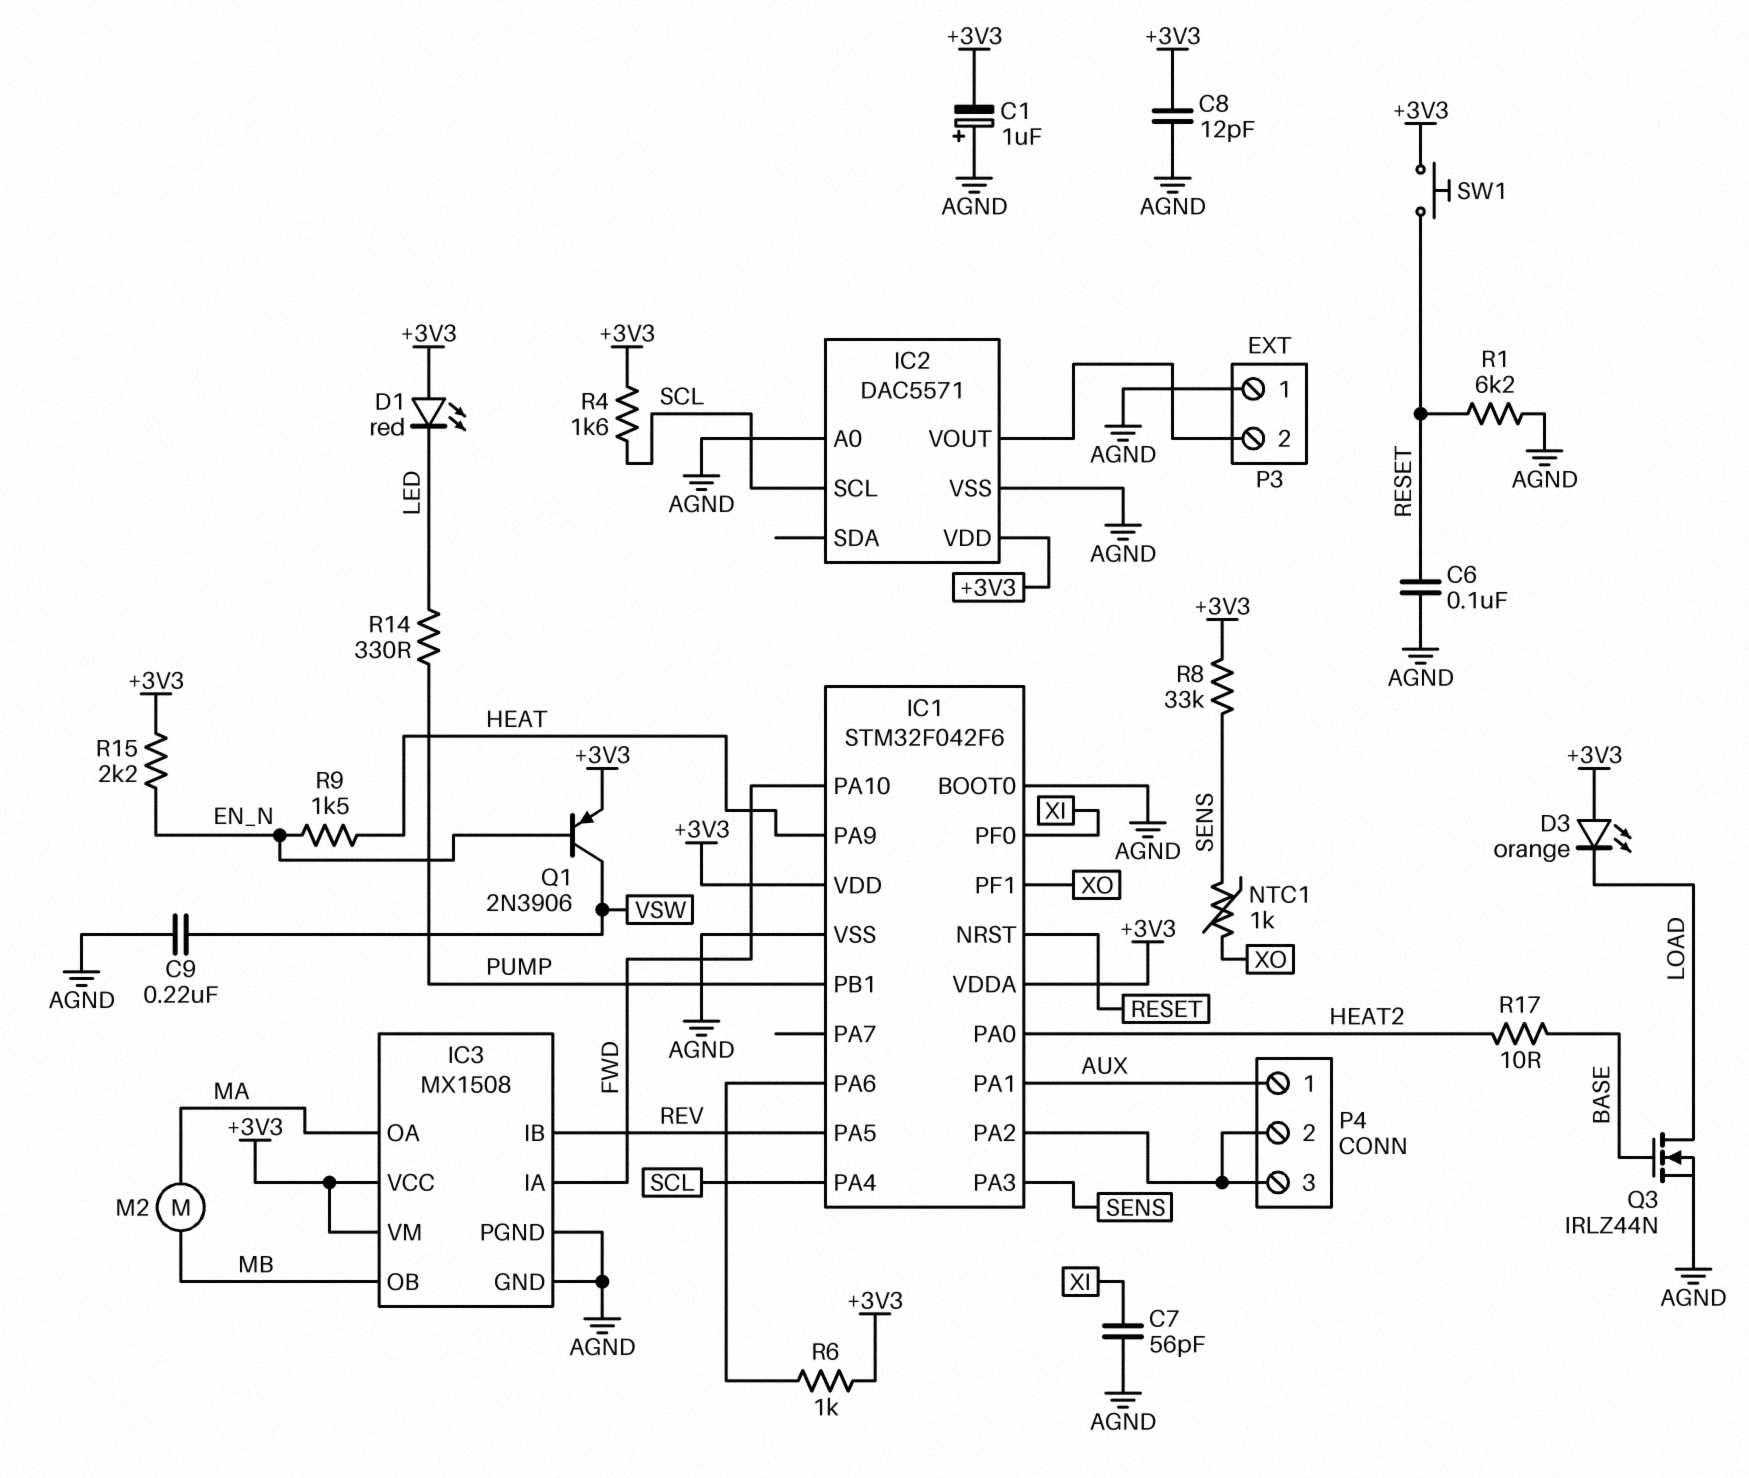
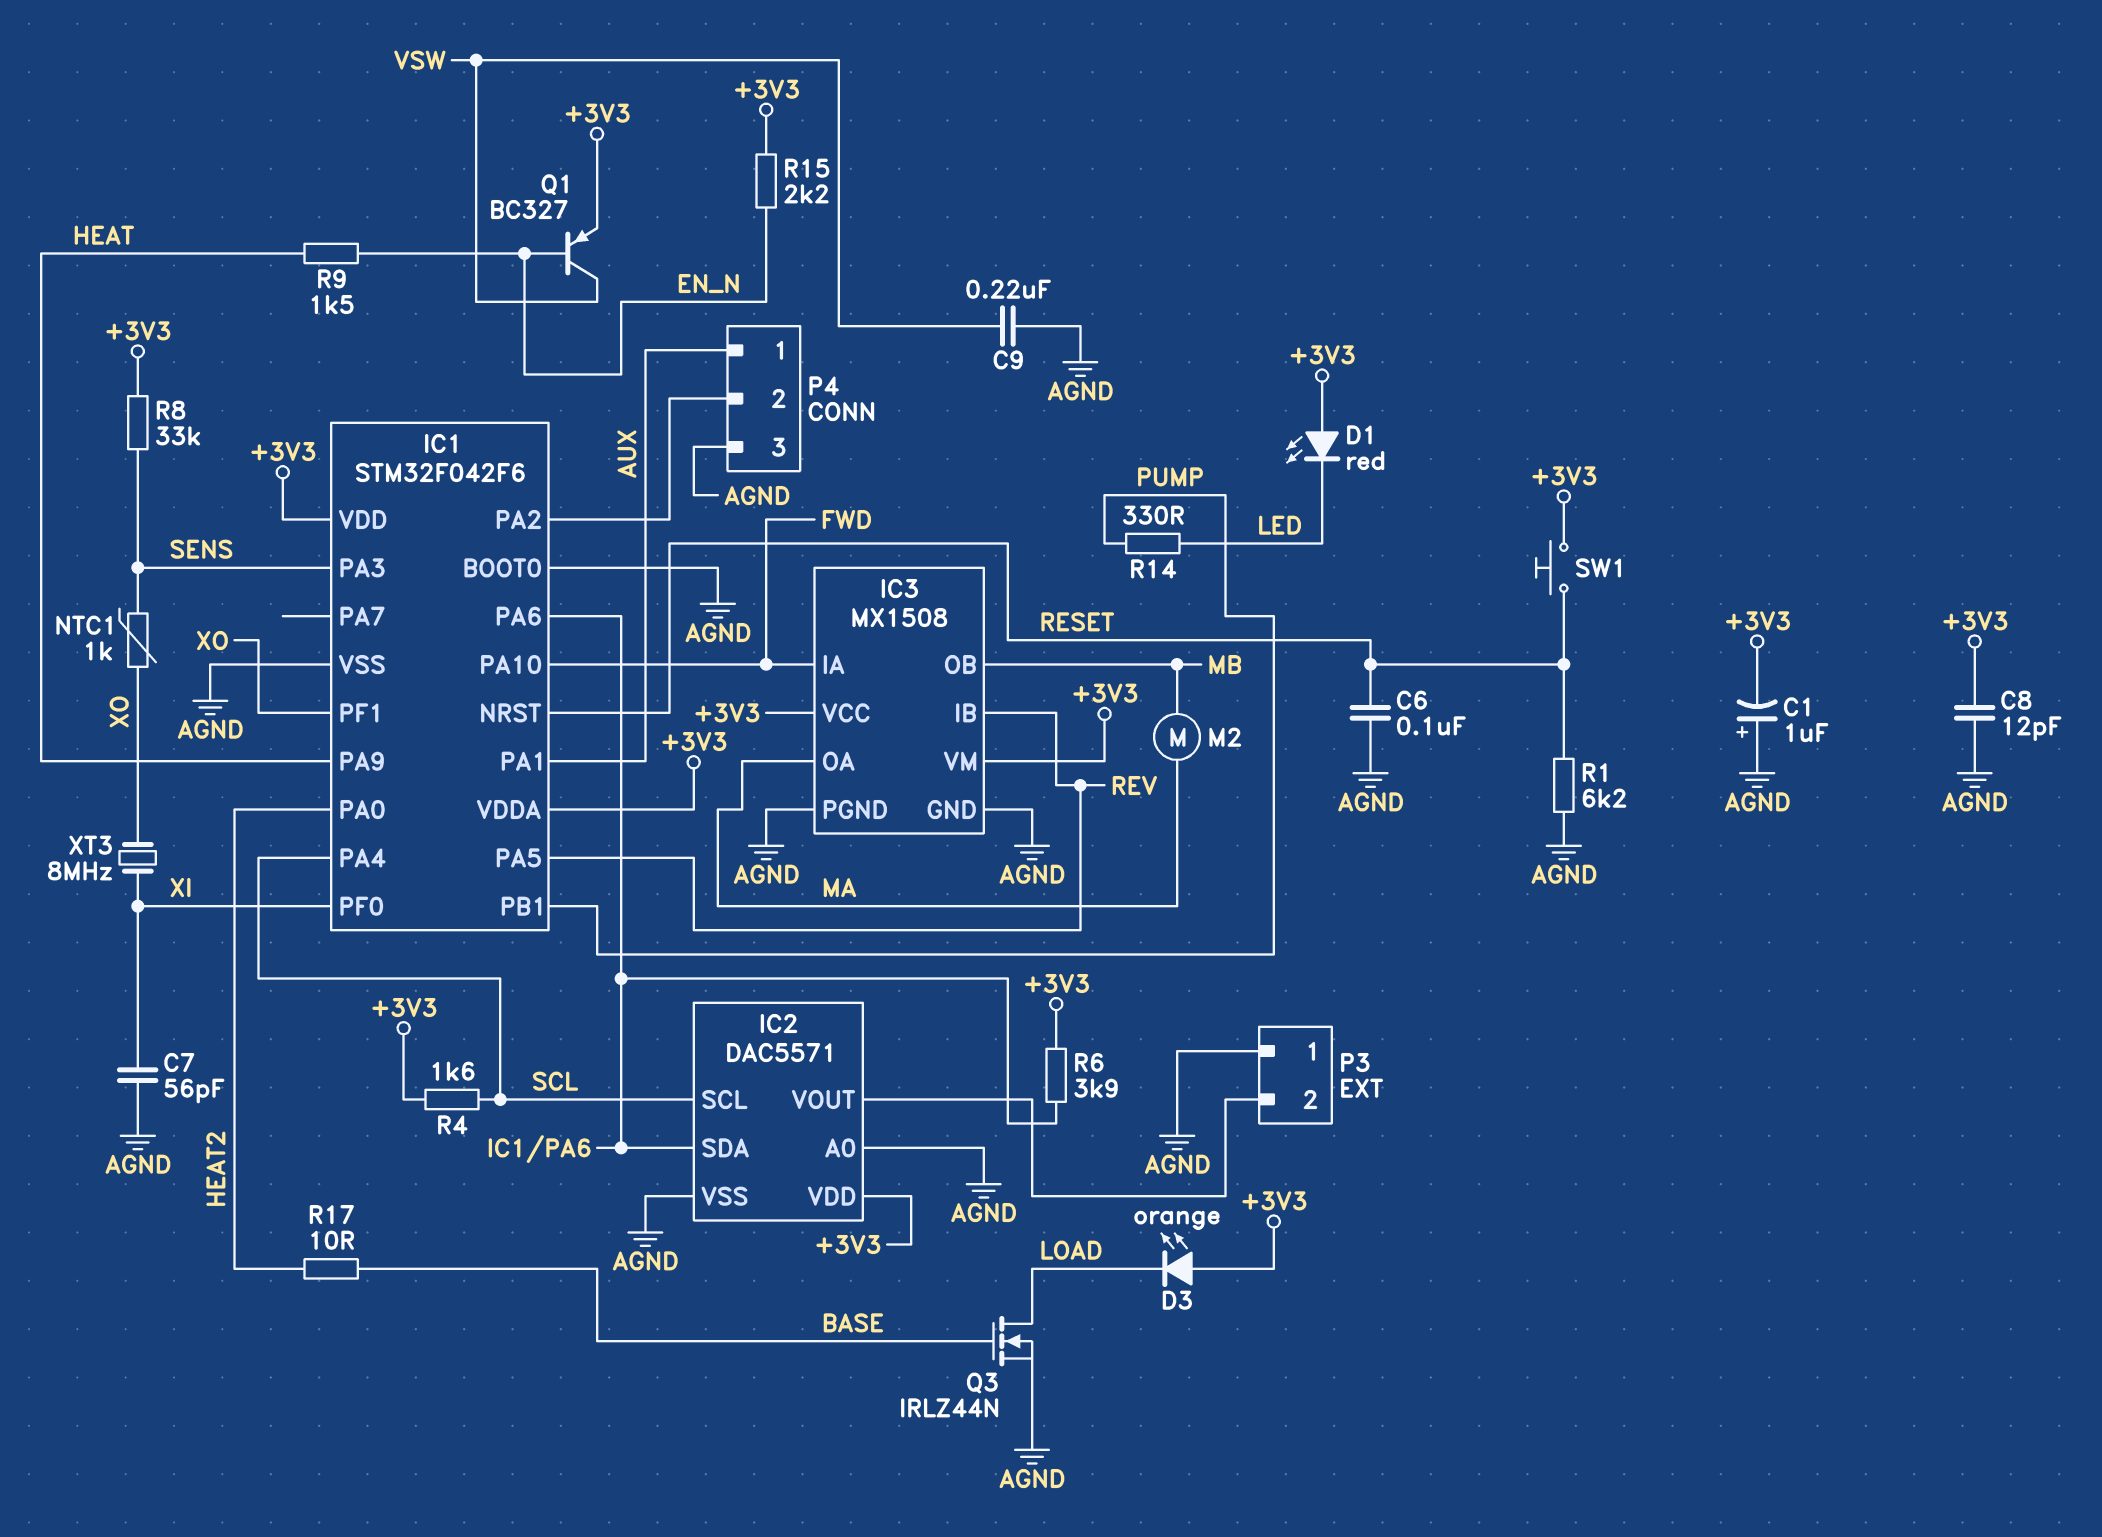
IC2 pin SDA: none -> IC1/PA6
P4 pin 3: IC1/PA2 -> AGND
Q1: PNP 2N3906 (B EN_N, C VSW, E +3V3) -> PNP BC327 (B EN_N, C VSW, E +3V3)
R6: 1k (+3V3, IC1/PA6) -> 3.9k (+3V3, IC1/PA6)
XT3: none -> 8MHz (XI, XO)

